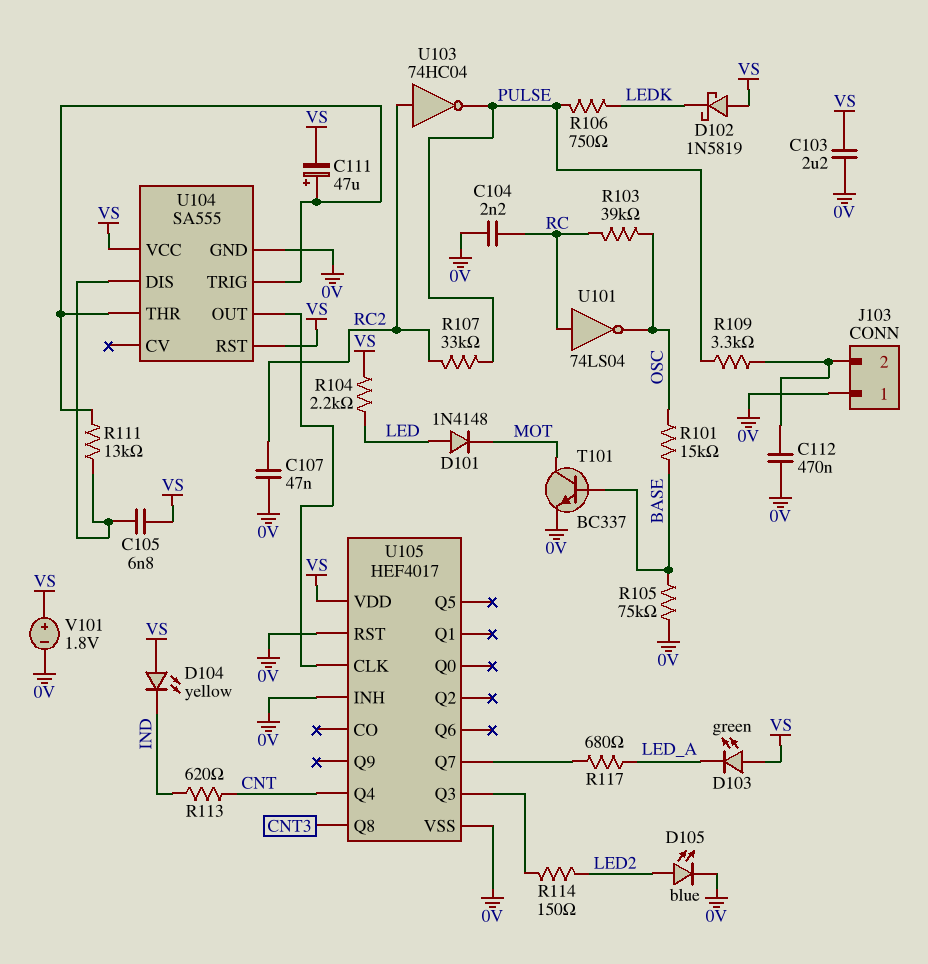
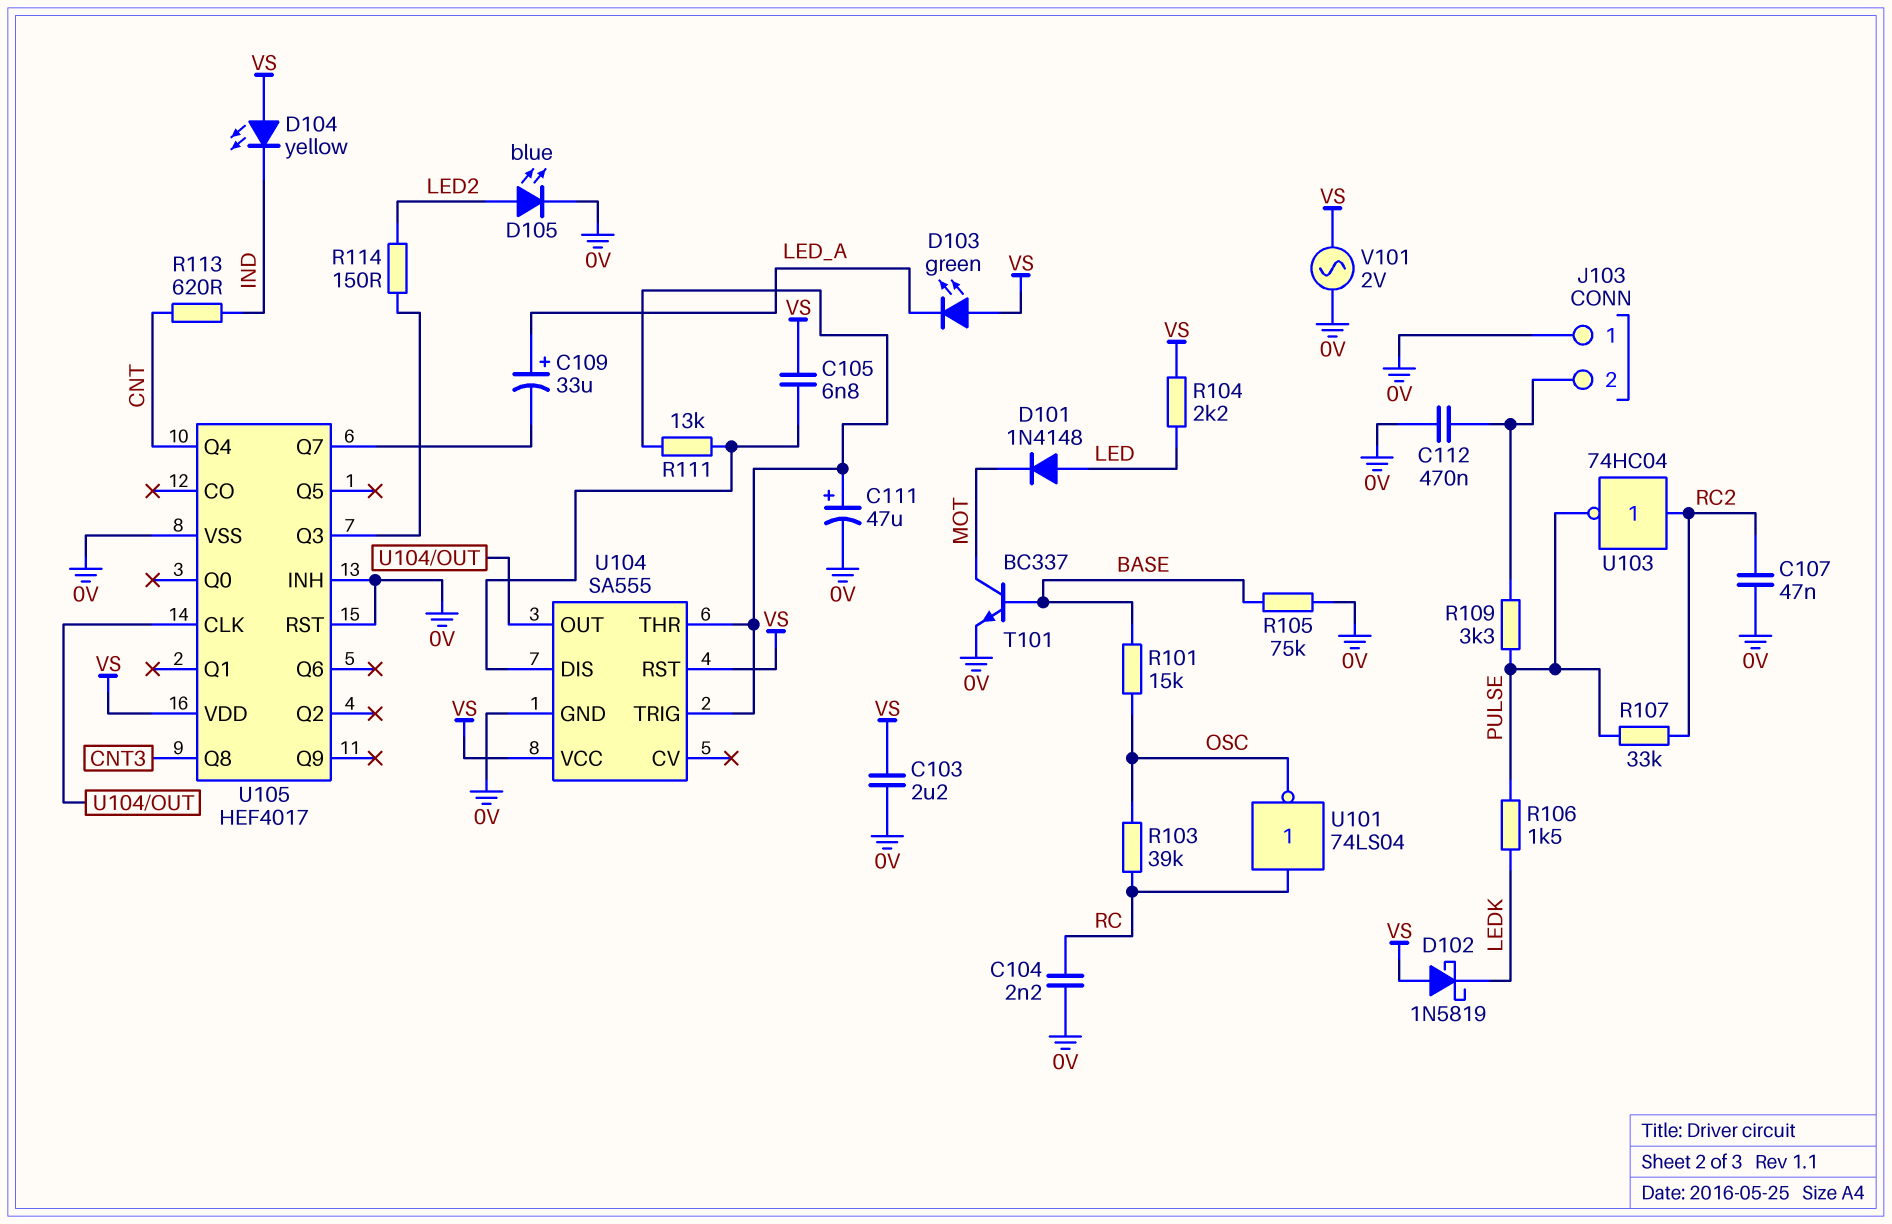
C109: none -> 33uF (plus LED_A, minus U105/Q7)
C111: 47uF (plus U104/THR, minus VS) -> 47uF (plus U104/THR, minus 0V)
R106: 750 (LEDK, PULSE) -> 1.5k (LEDK, PULSE)
R117: 680 (LED_A, U105/Q7) -> none
V101: 1.8V (plus VS, minus 0V) -> AC 2V (0V, VS)

